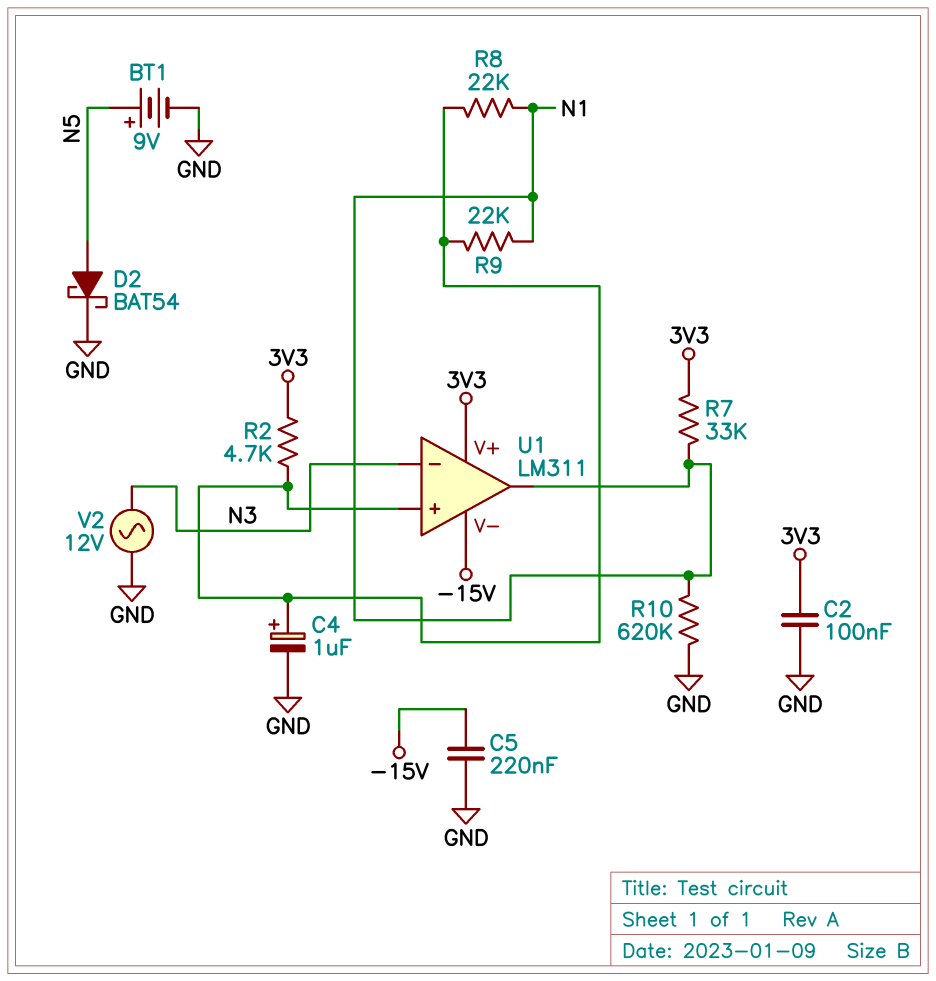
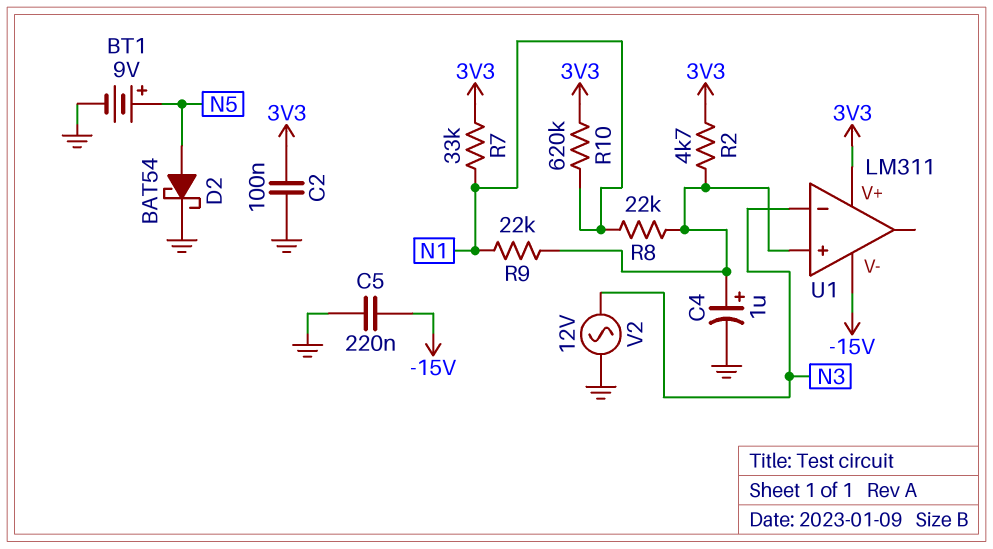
R10: 620k (GND, N1) -> 620k (3V3, N1)
U1 pin out: N1 -> none

